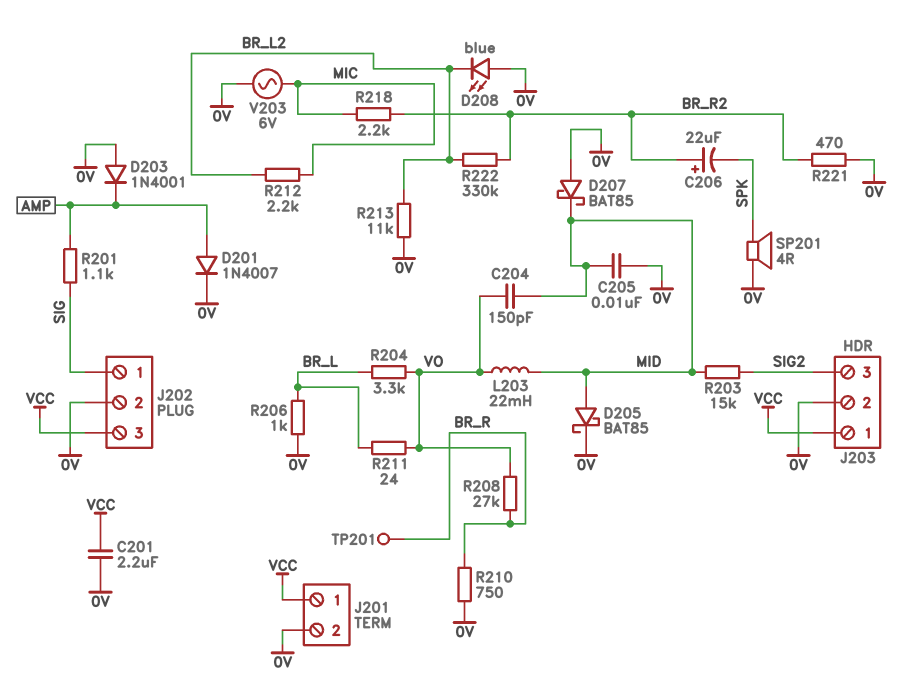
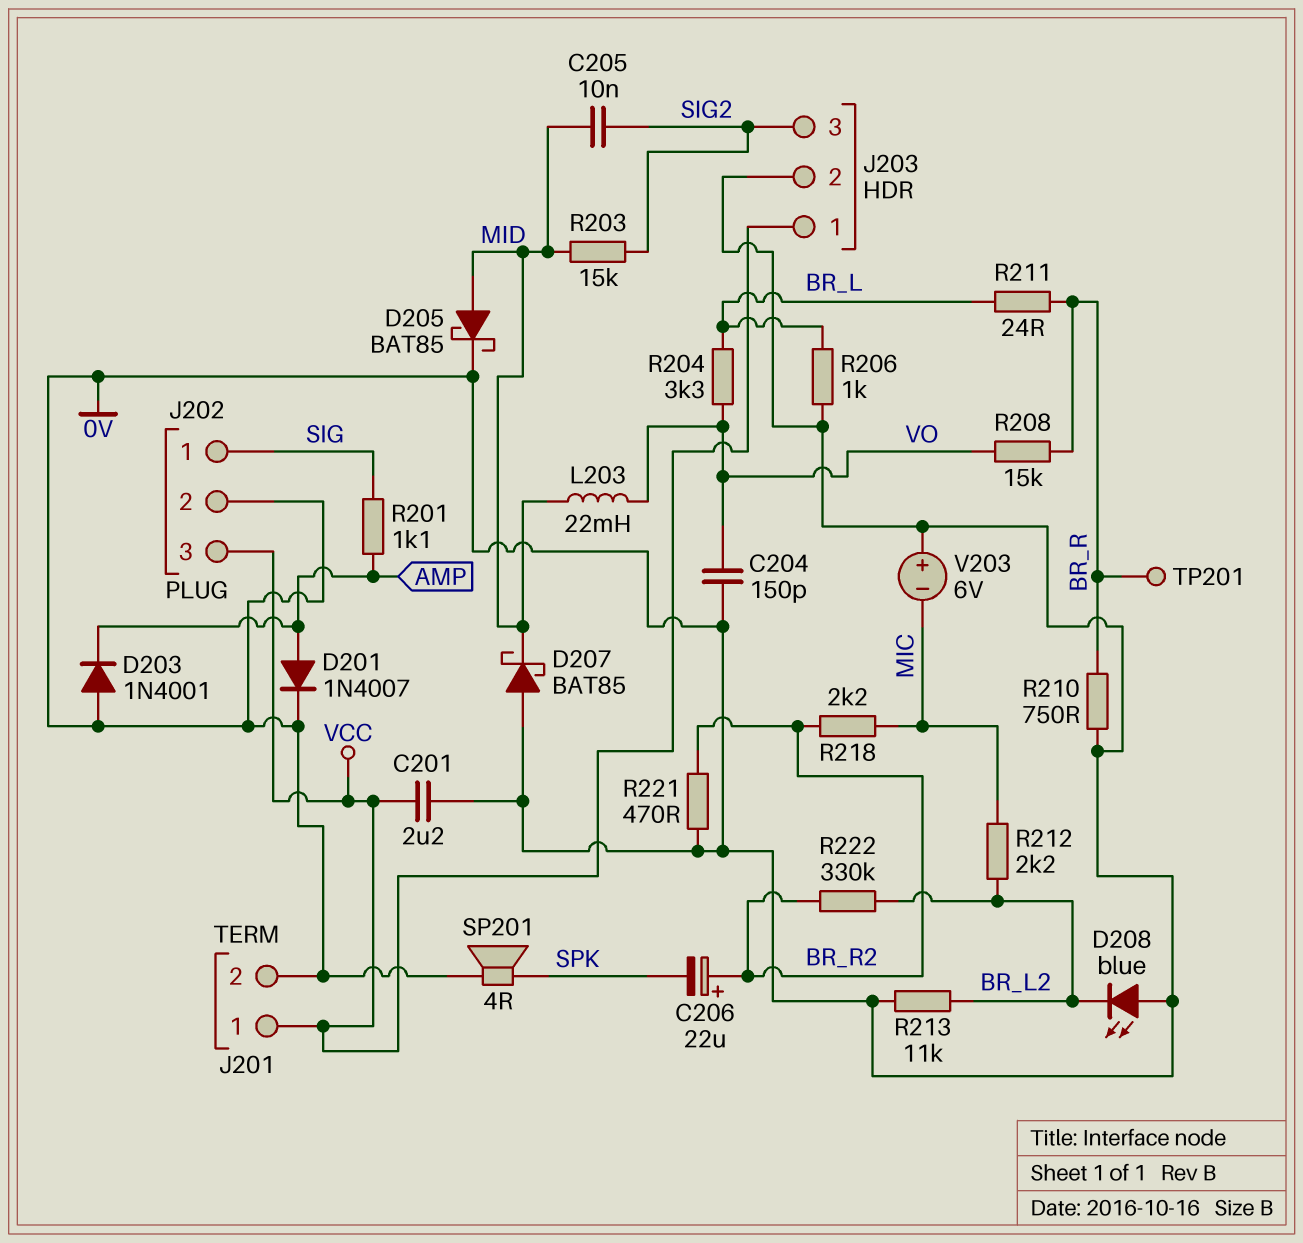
C204: 150pF (MID, VO) -> 150pF (0V, VO)
C205: 10nF (0V, MID) -> 10nF (MID, SIG2)
R208: 27k (BR_R, VO) -> 15k (BR_R, VO)
R211: 24 (BR_L, VO) -> 24 (BR_L, BR_R)
V203: AC 6V (0V, MIC) -> 6V (plus 0V, minus MIC)

